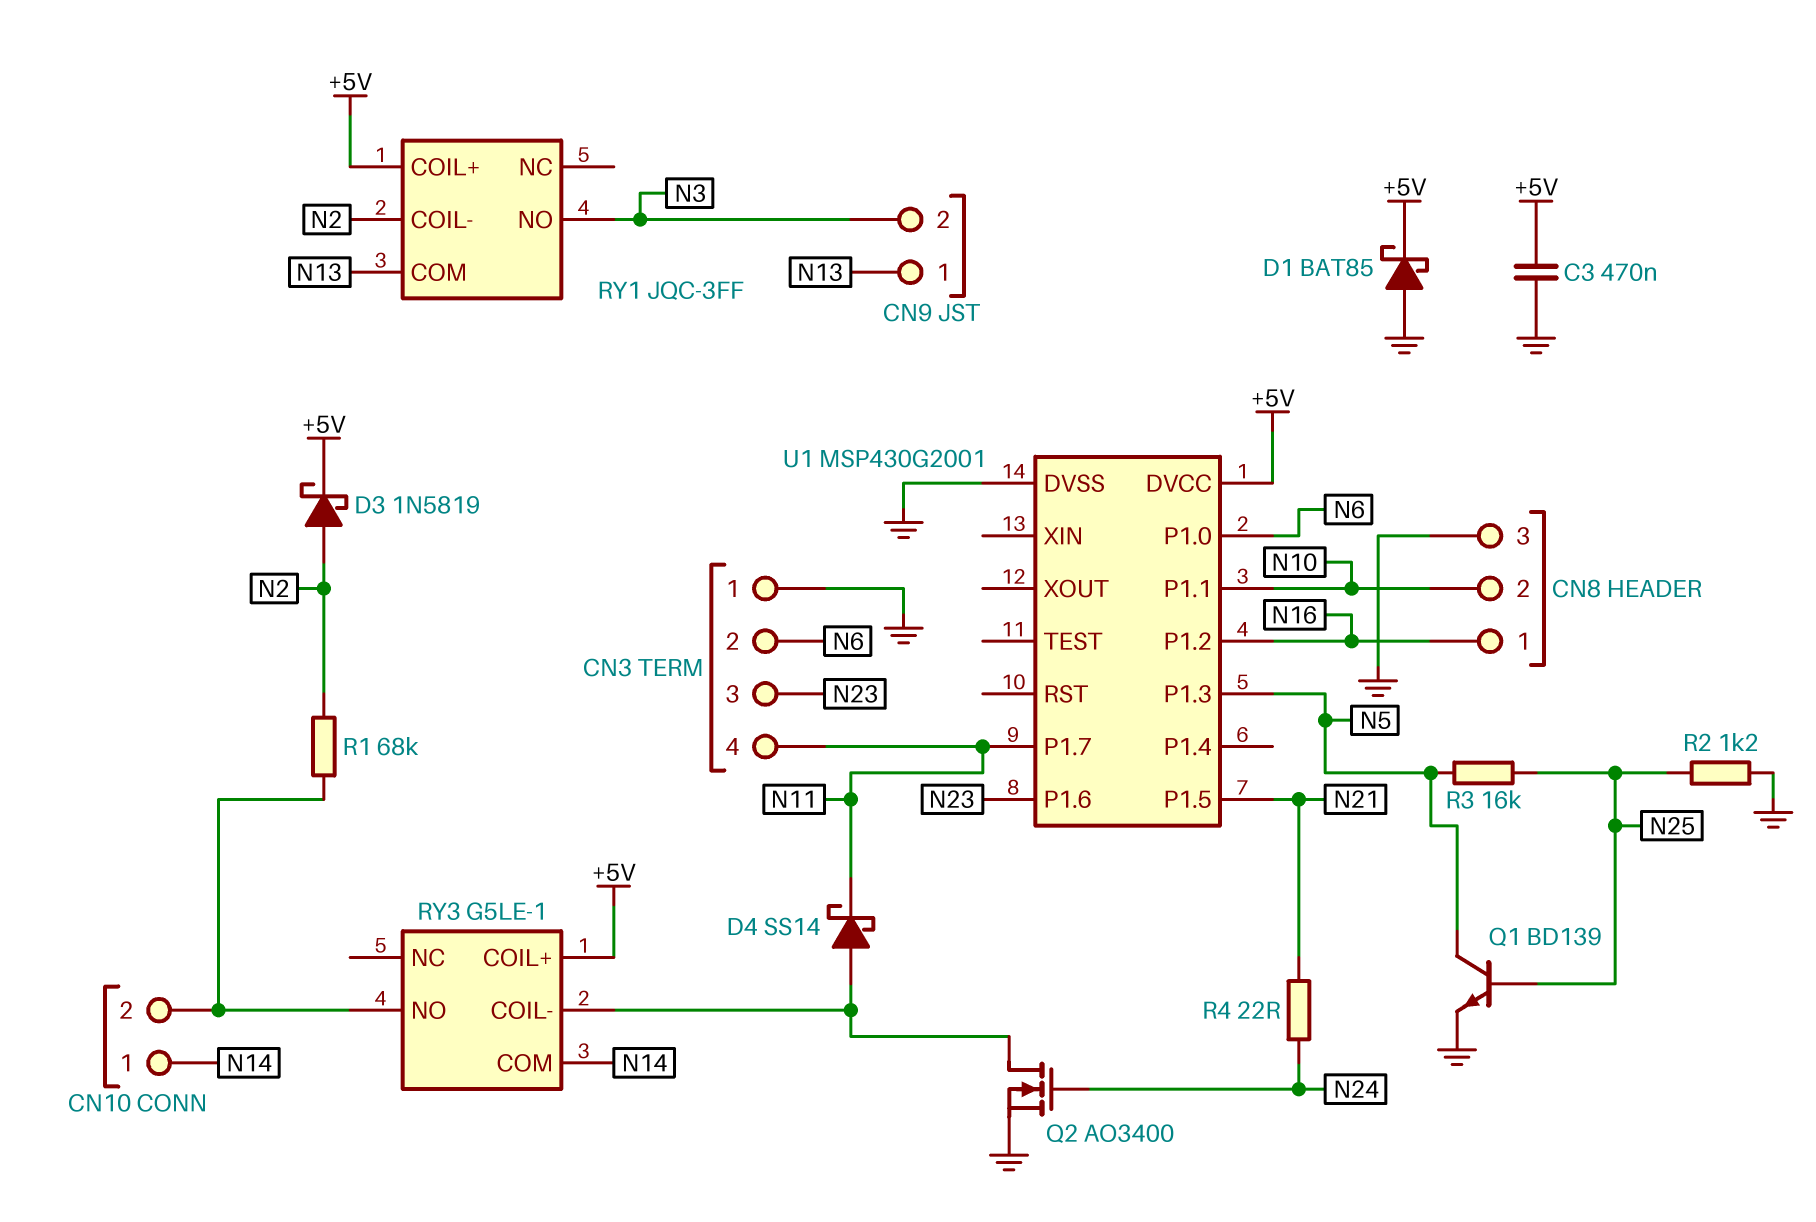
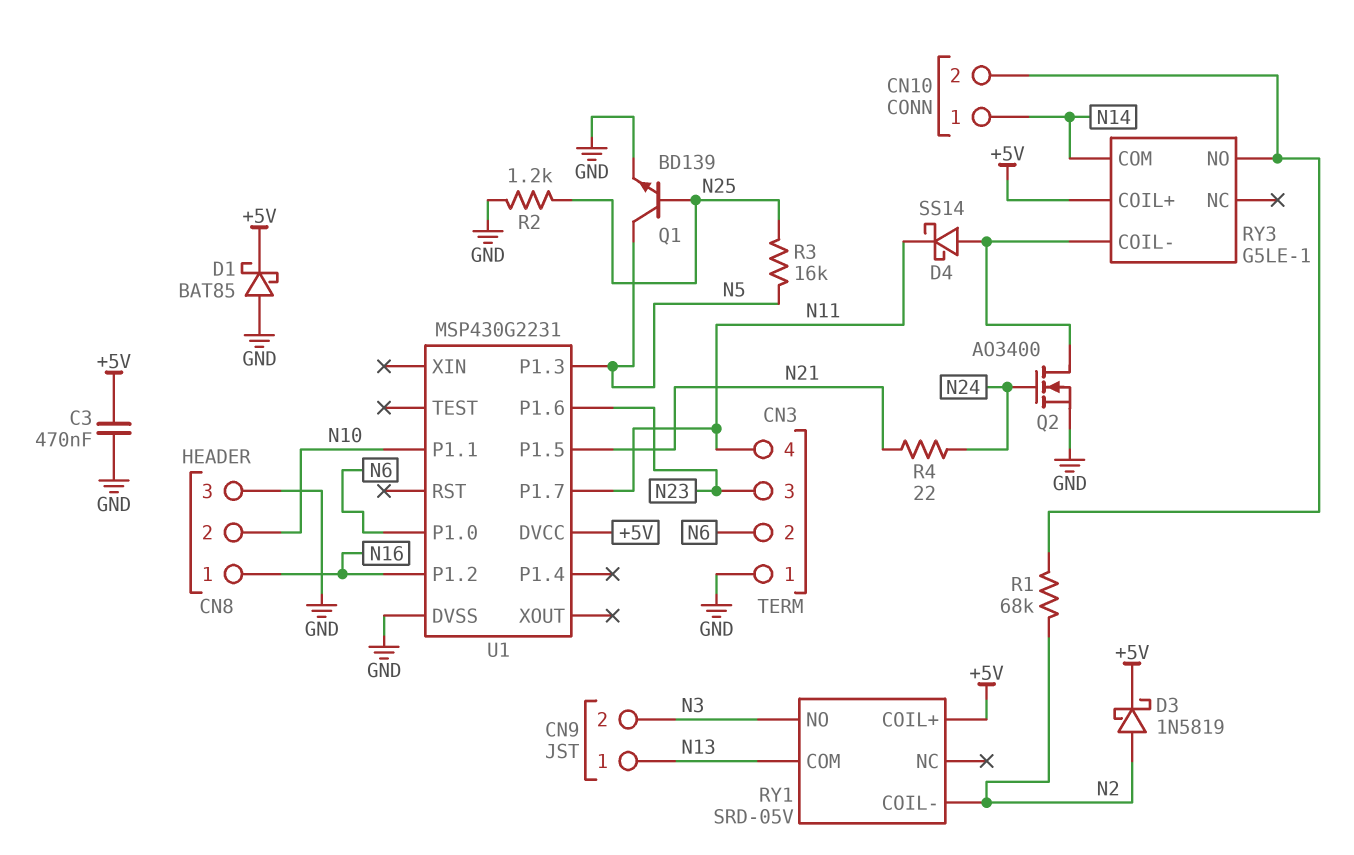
RY1: JQC-3FF -> SRD-05V
U1: MSP430G2001 -> MSP430G2231

